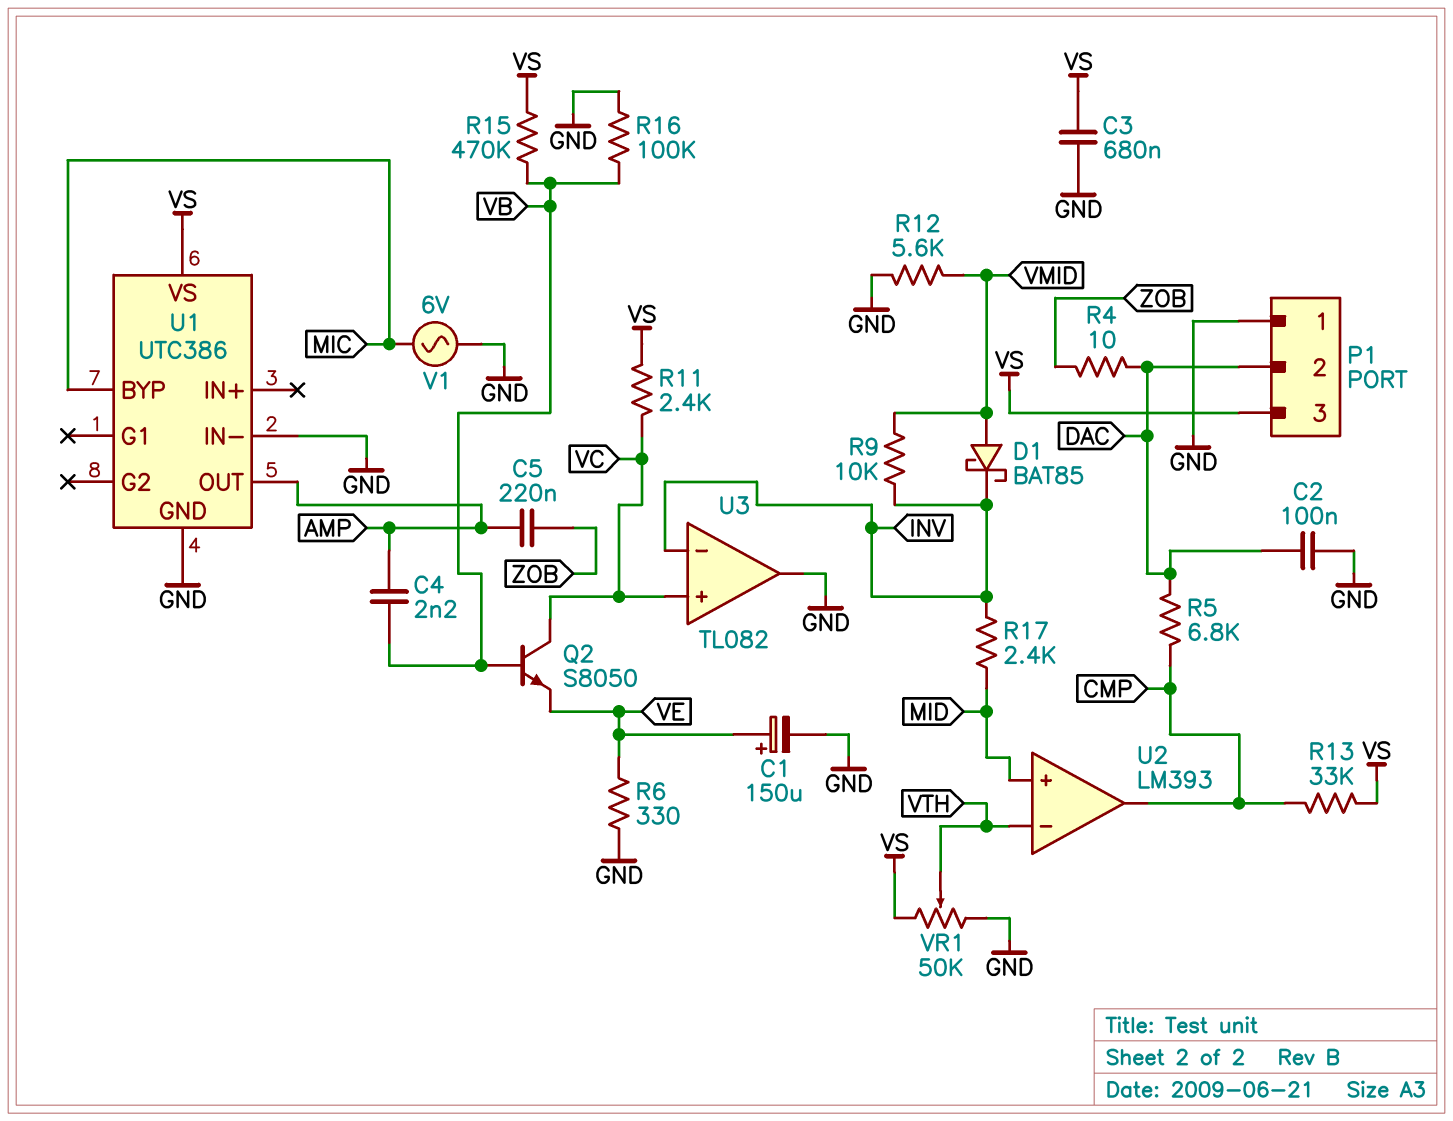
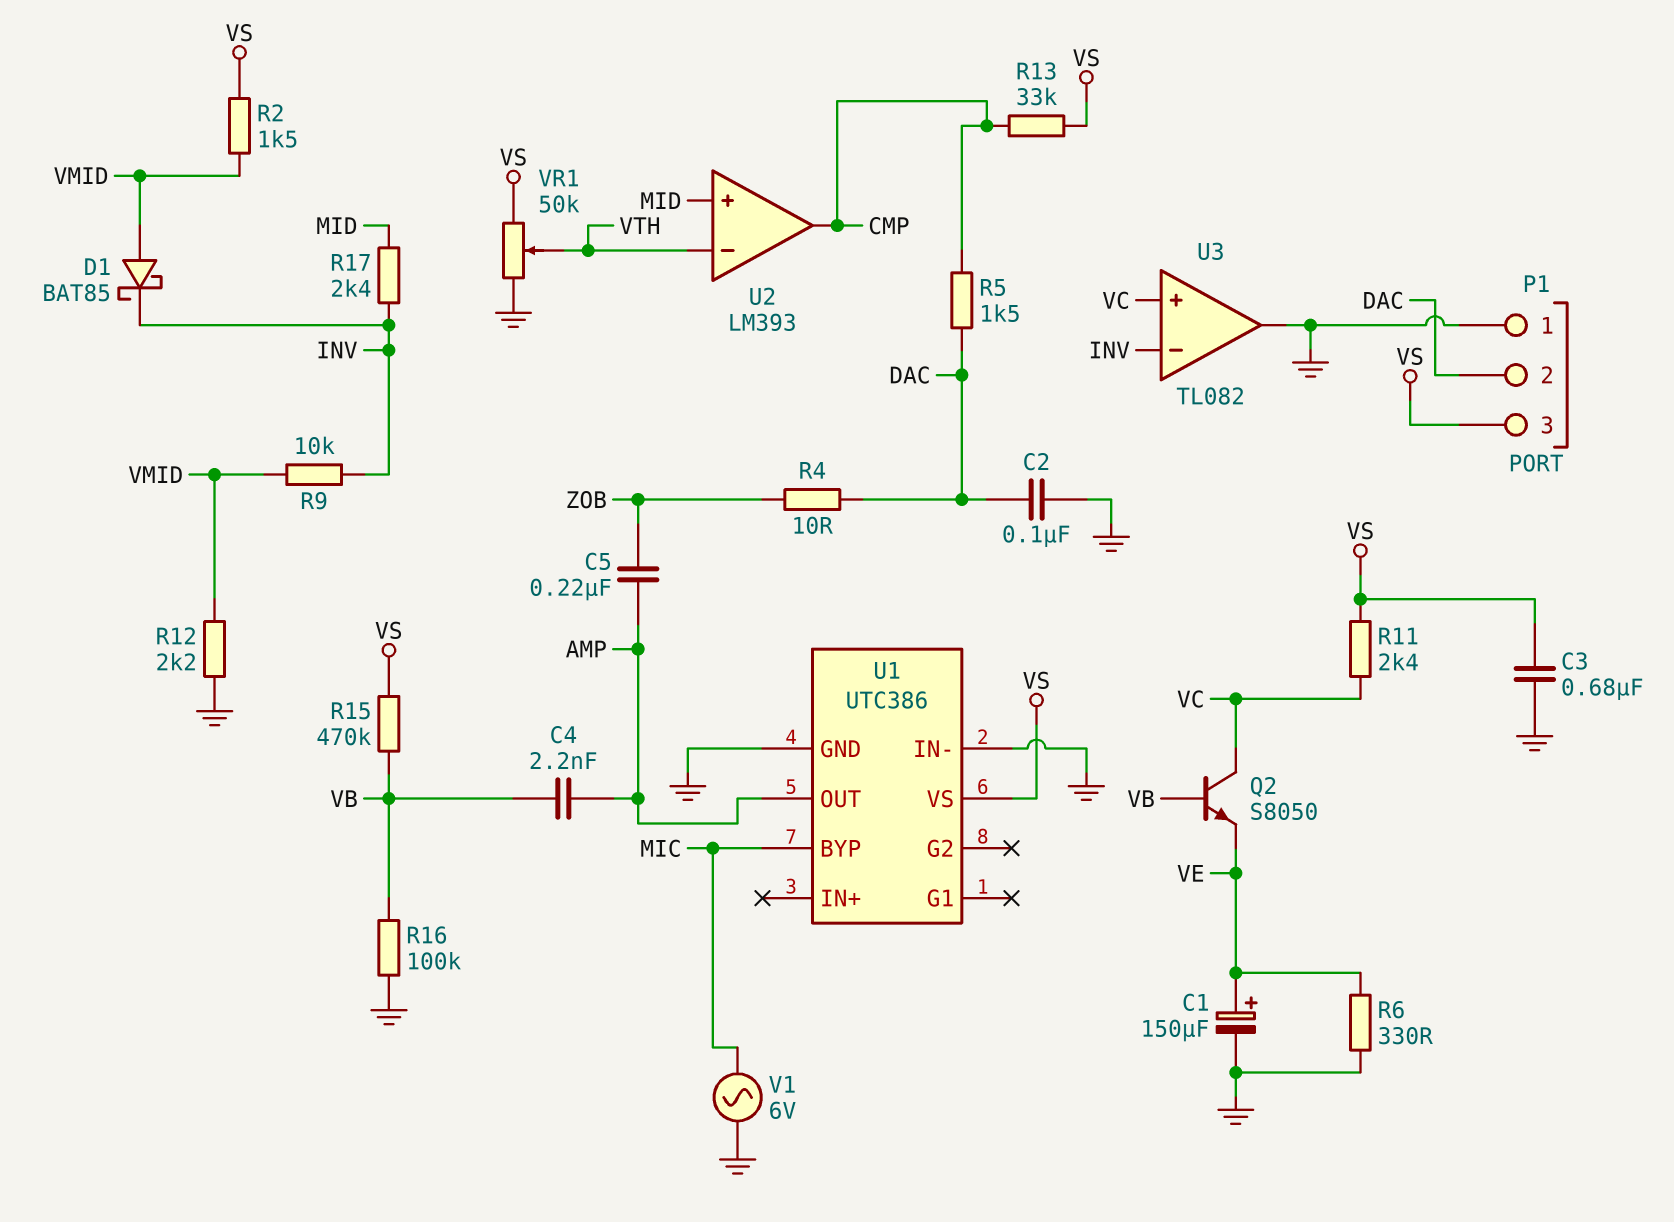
R2: none -> 1.5k (VMID, VS)
R5: 6.8k (CMP, DAC) -> 1.5k (CMP, DAC)
R12: 5.6k (GND, VMID) -> 2.2k (GND, VMID)

